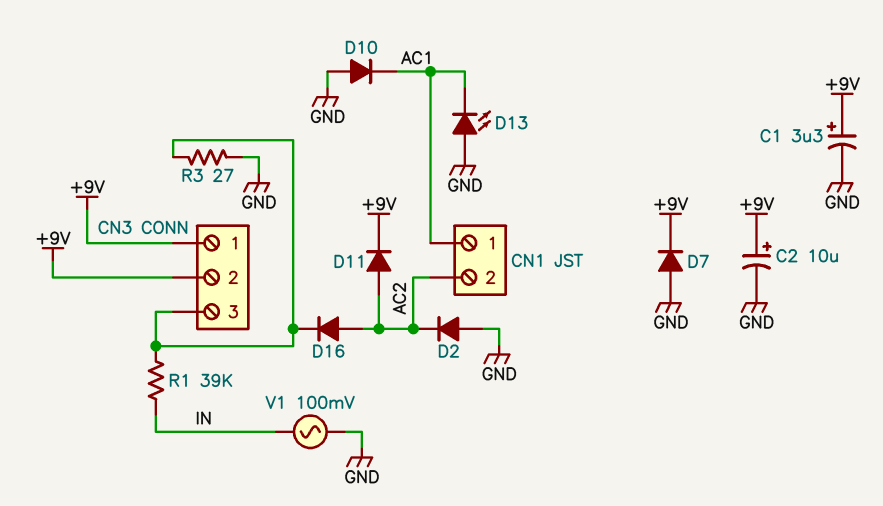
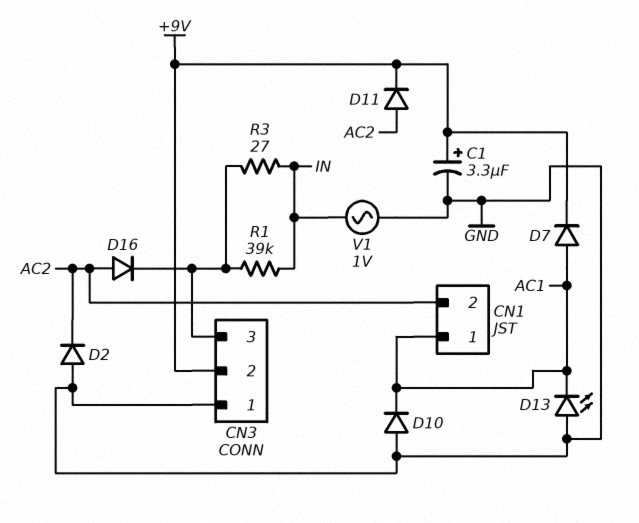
C2: 10uF (plus +9V, minus GND) -> none
CN3 pin 1: +9V -> GND
D7: diode (A GND, K +9V) -> diode (A AC1, K +9V)
R3: 27 (CN3/3, GND) -> 27 (CN3/3, IN)
V1: AC 100mV (GND, IN) -> AC 1V (GND, IN)

